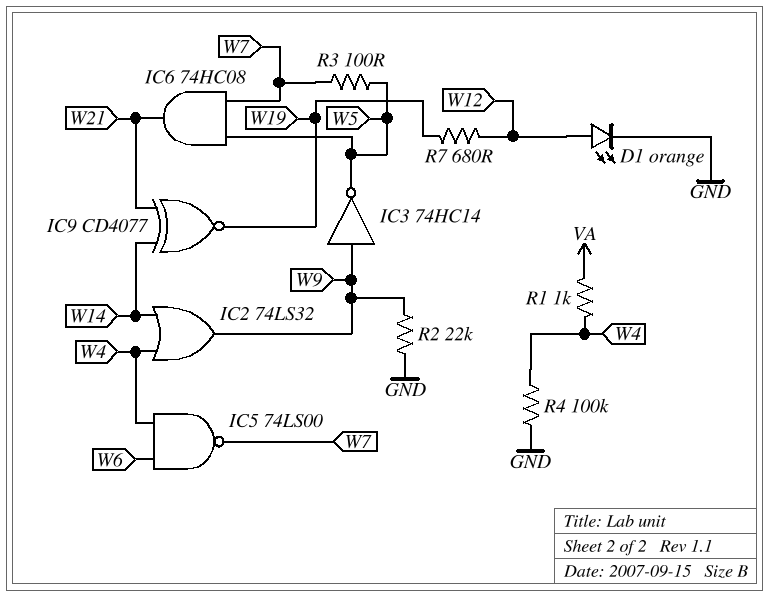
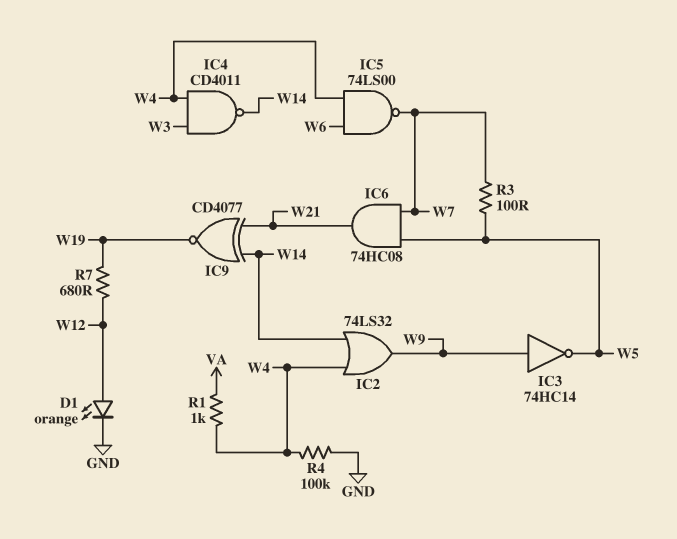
IC4: none -> NAND CD4011 (in W3, in W4, out W14)
R2: 22k (GND, W9) -> none

